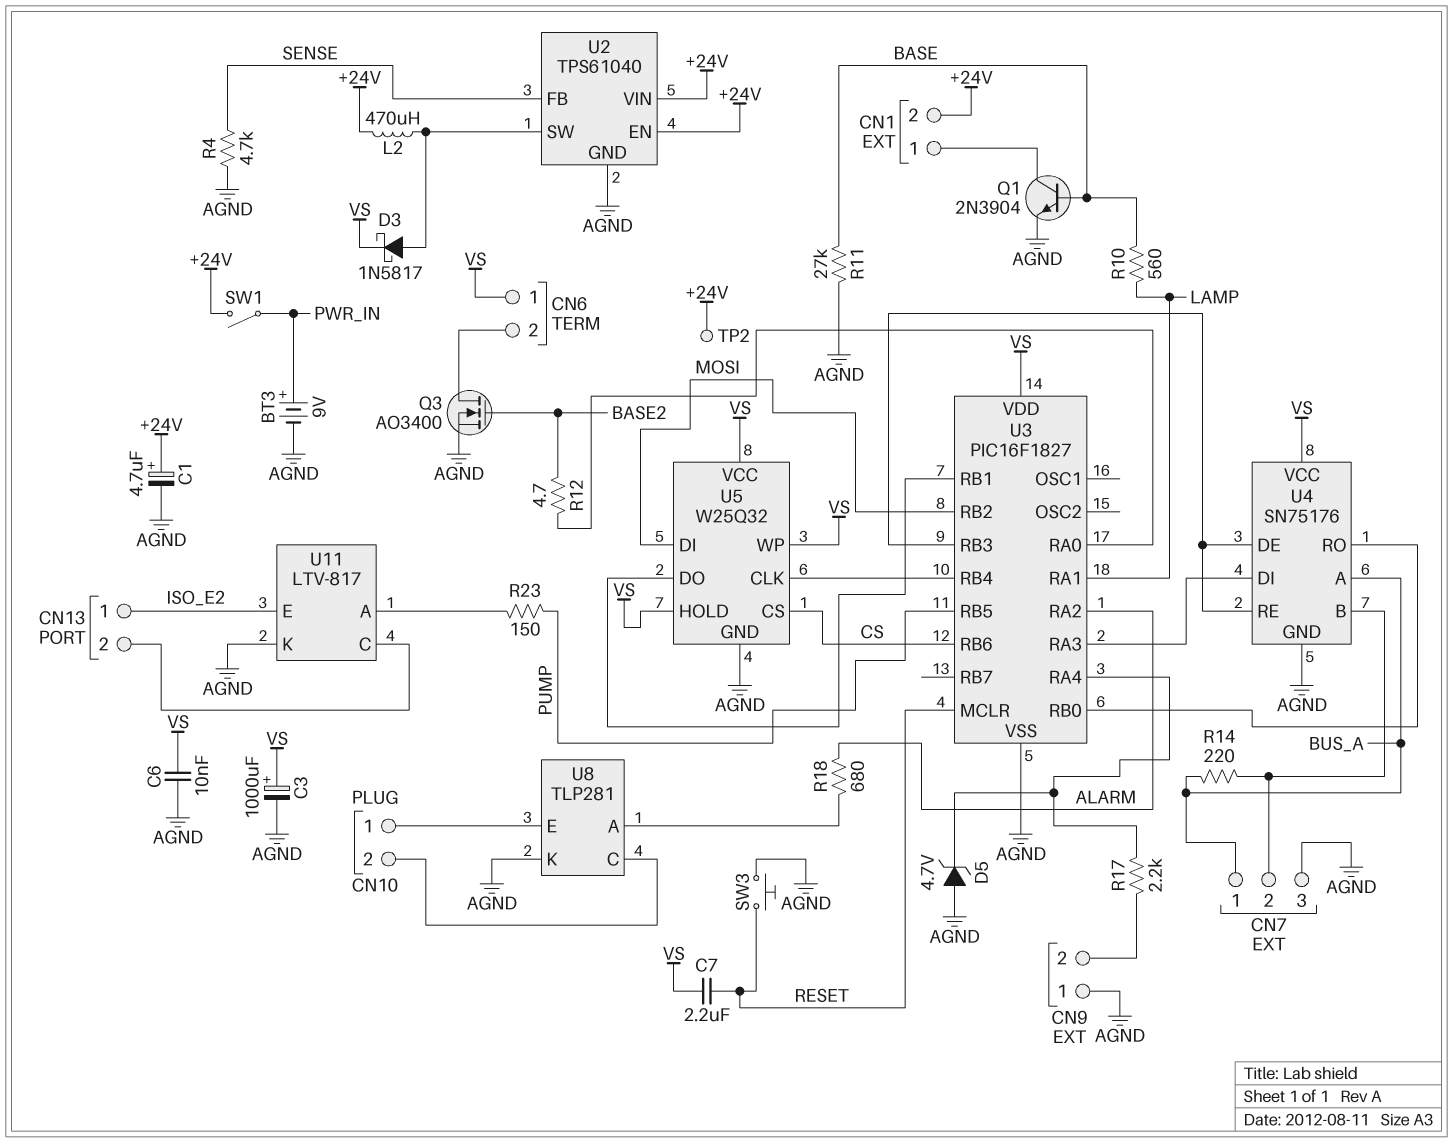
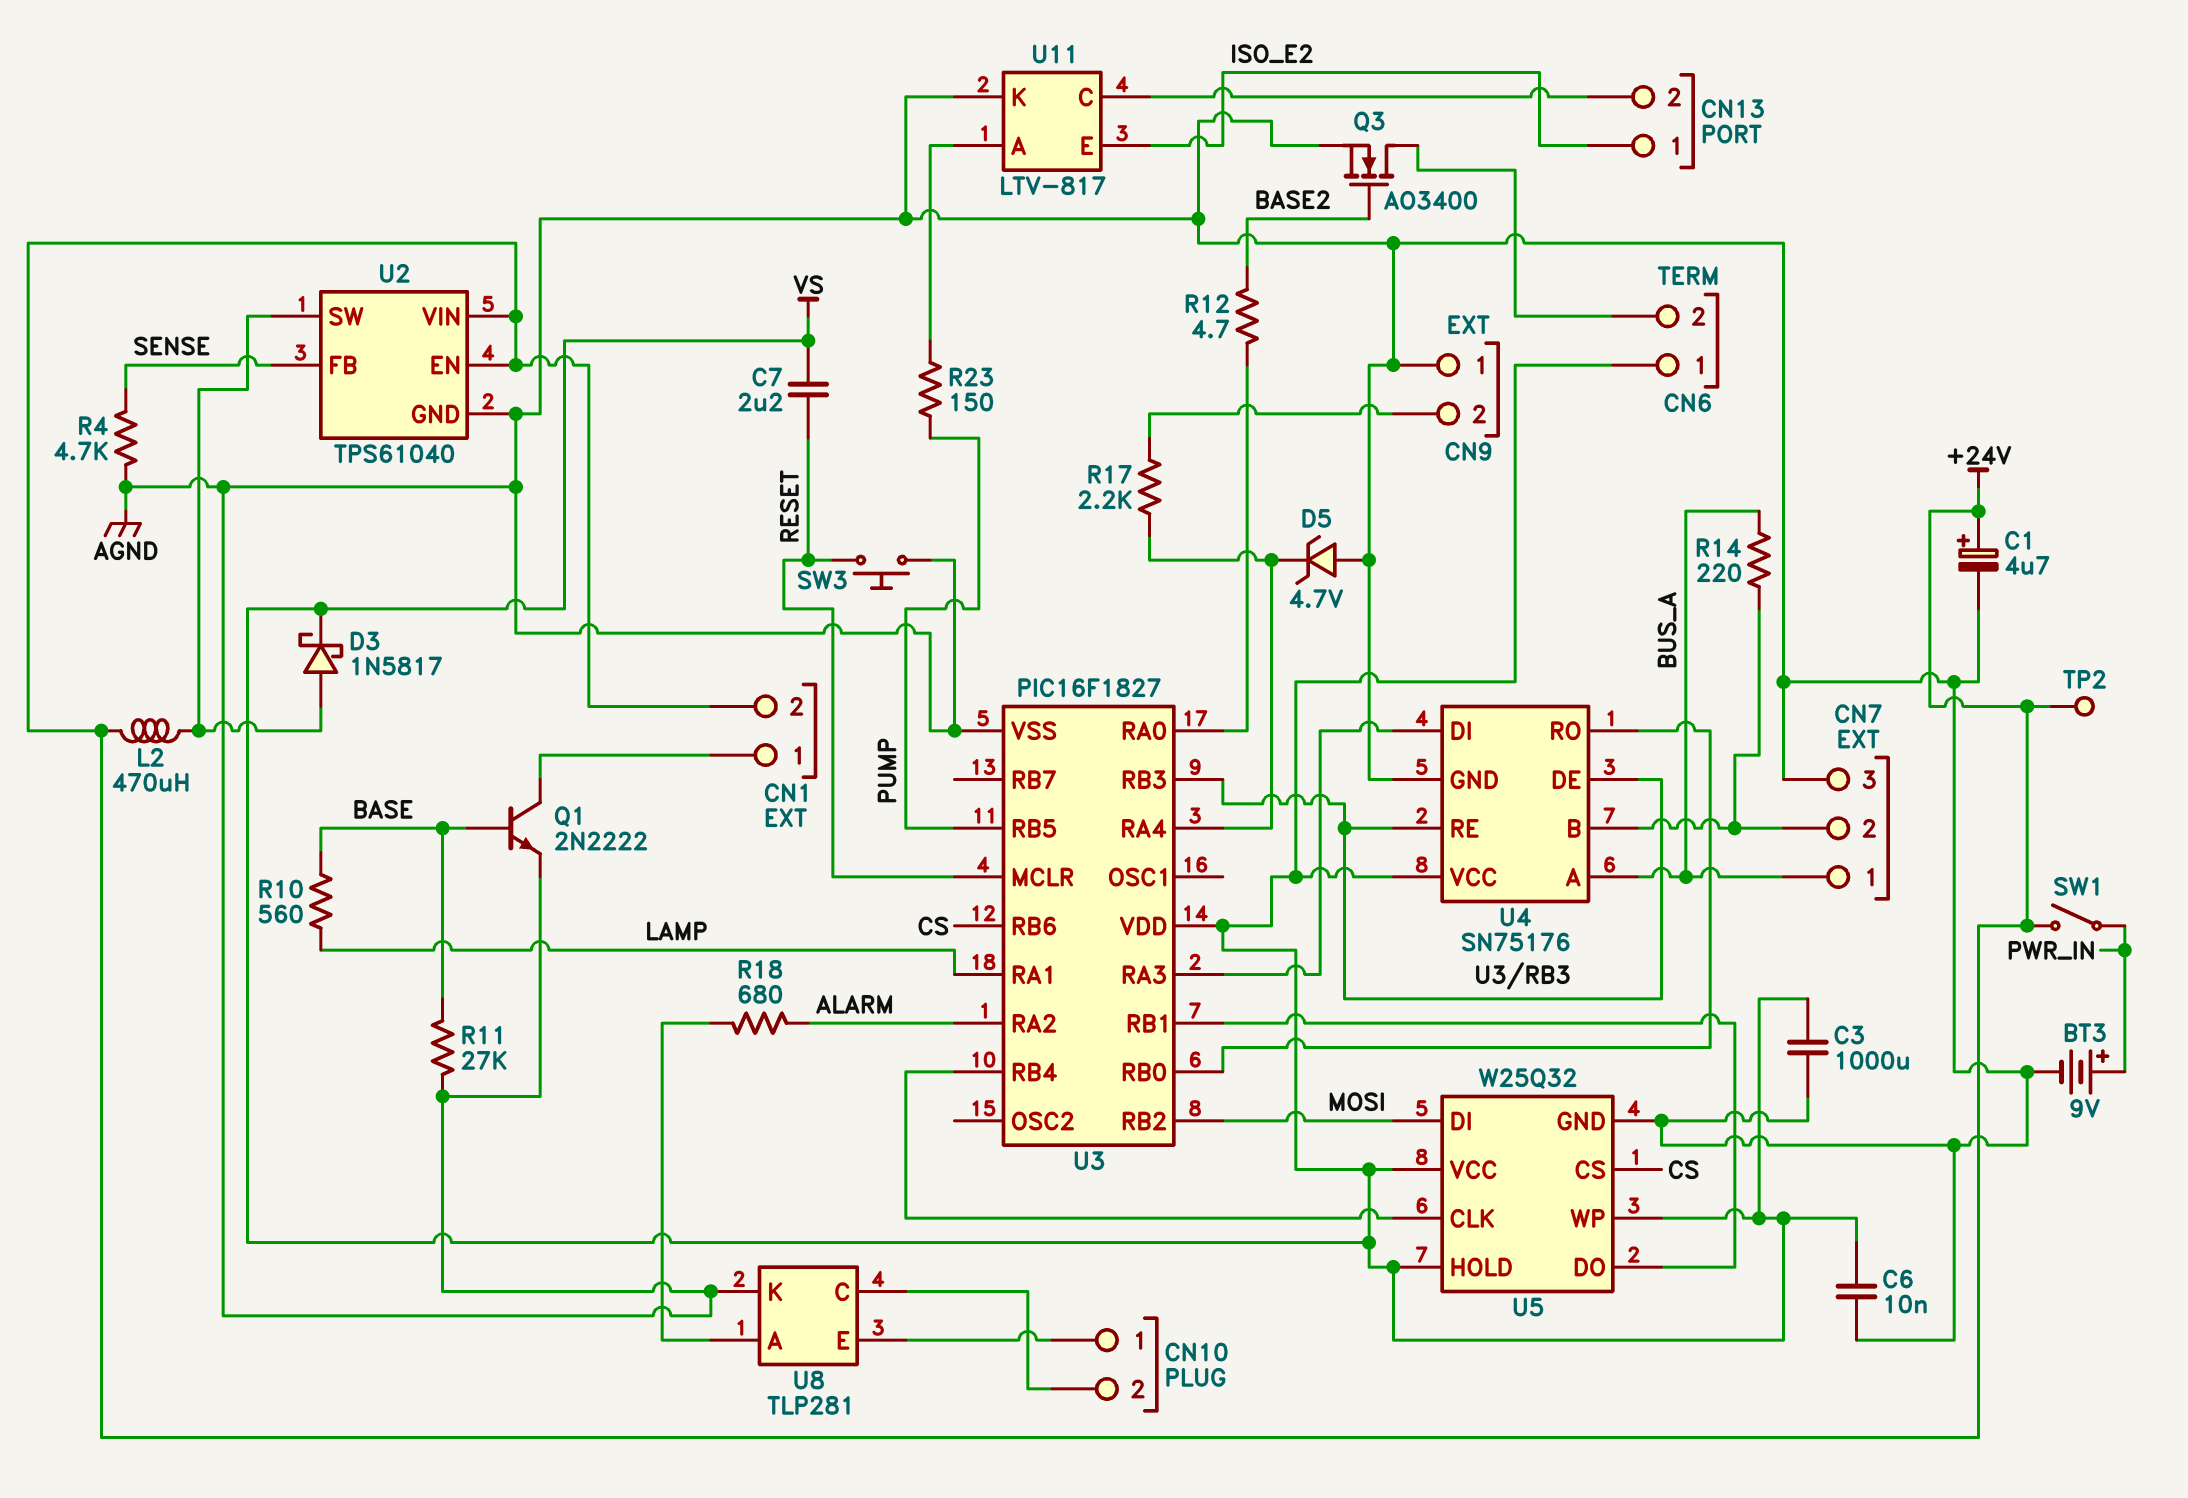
C3: 1000uF (plus VS, minus AGND) -> 1000uF (AGND, VS)
Q1: NPN 2N3904 (B BASE, C CN1/1, E AGND) -> NPN 2N2222 (B BASE, C CN1/1, E AGND)

